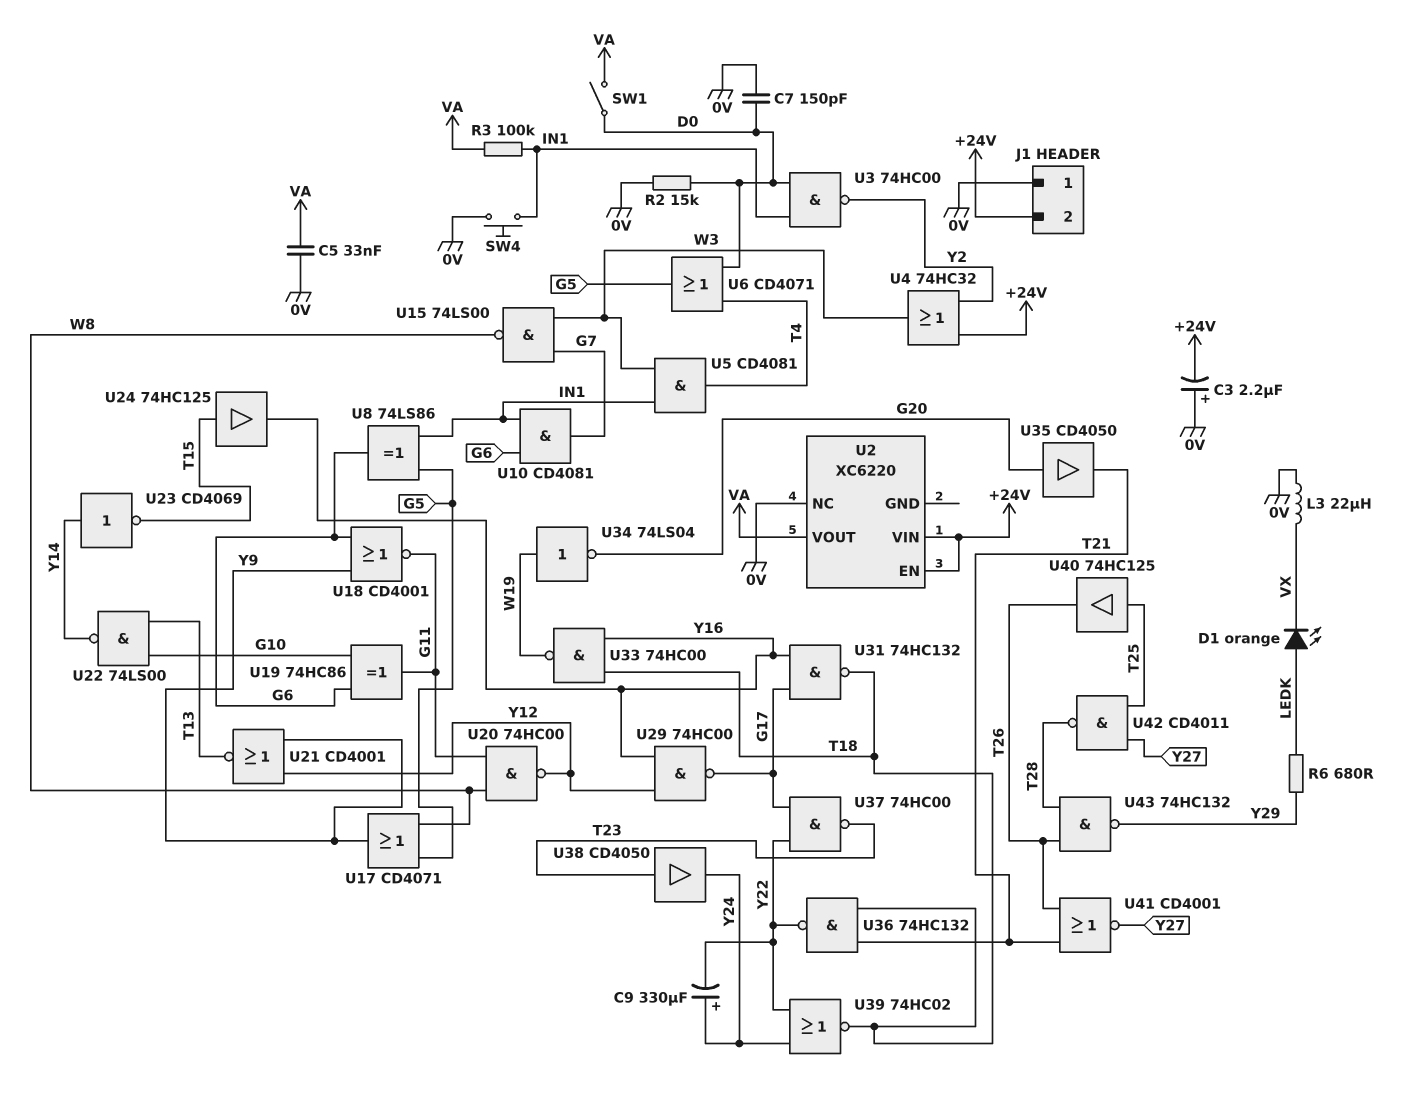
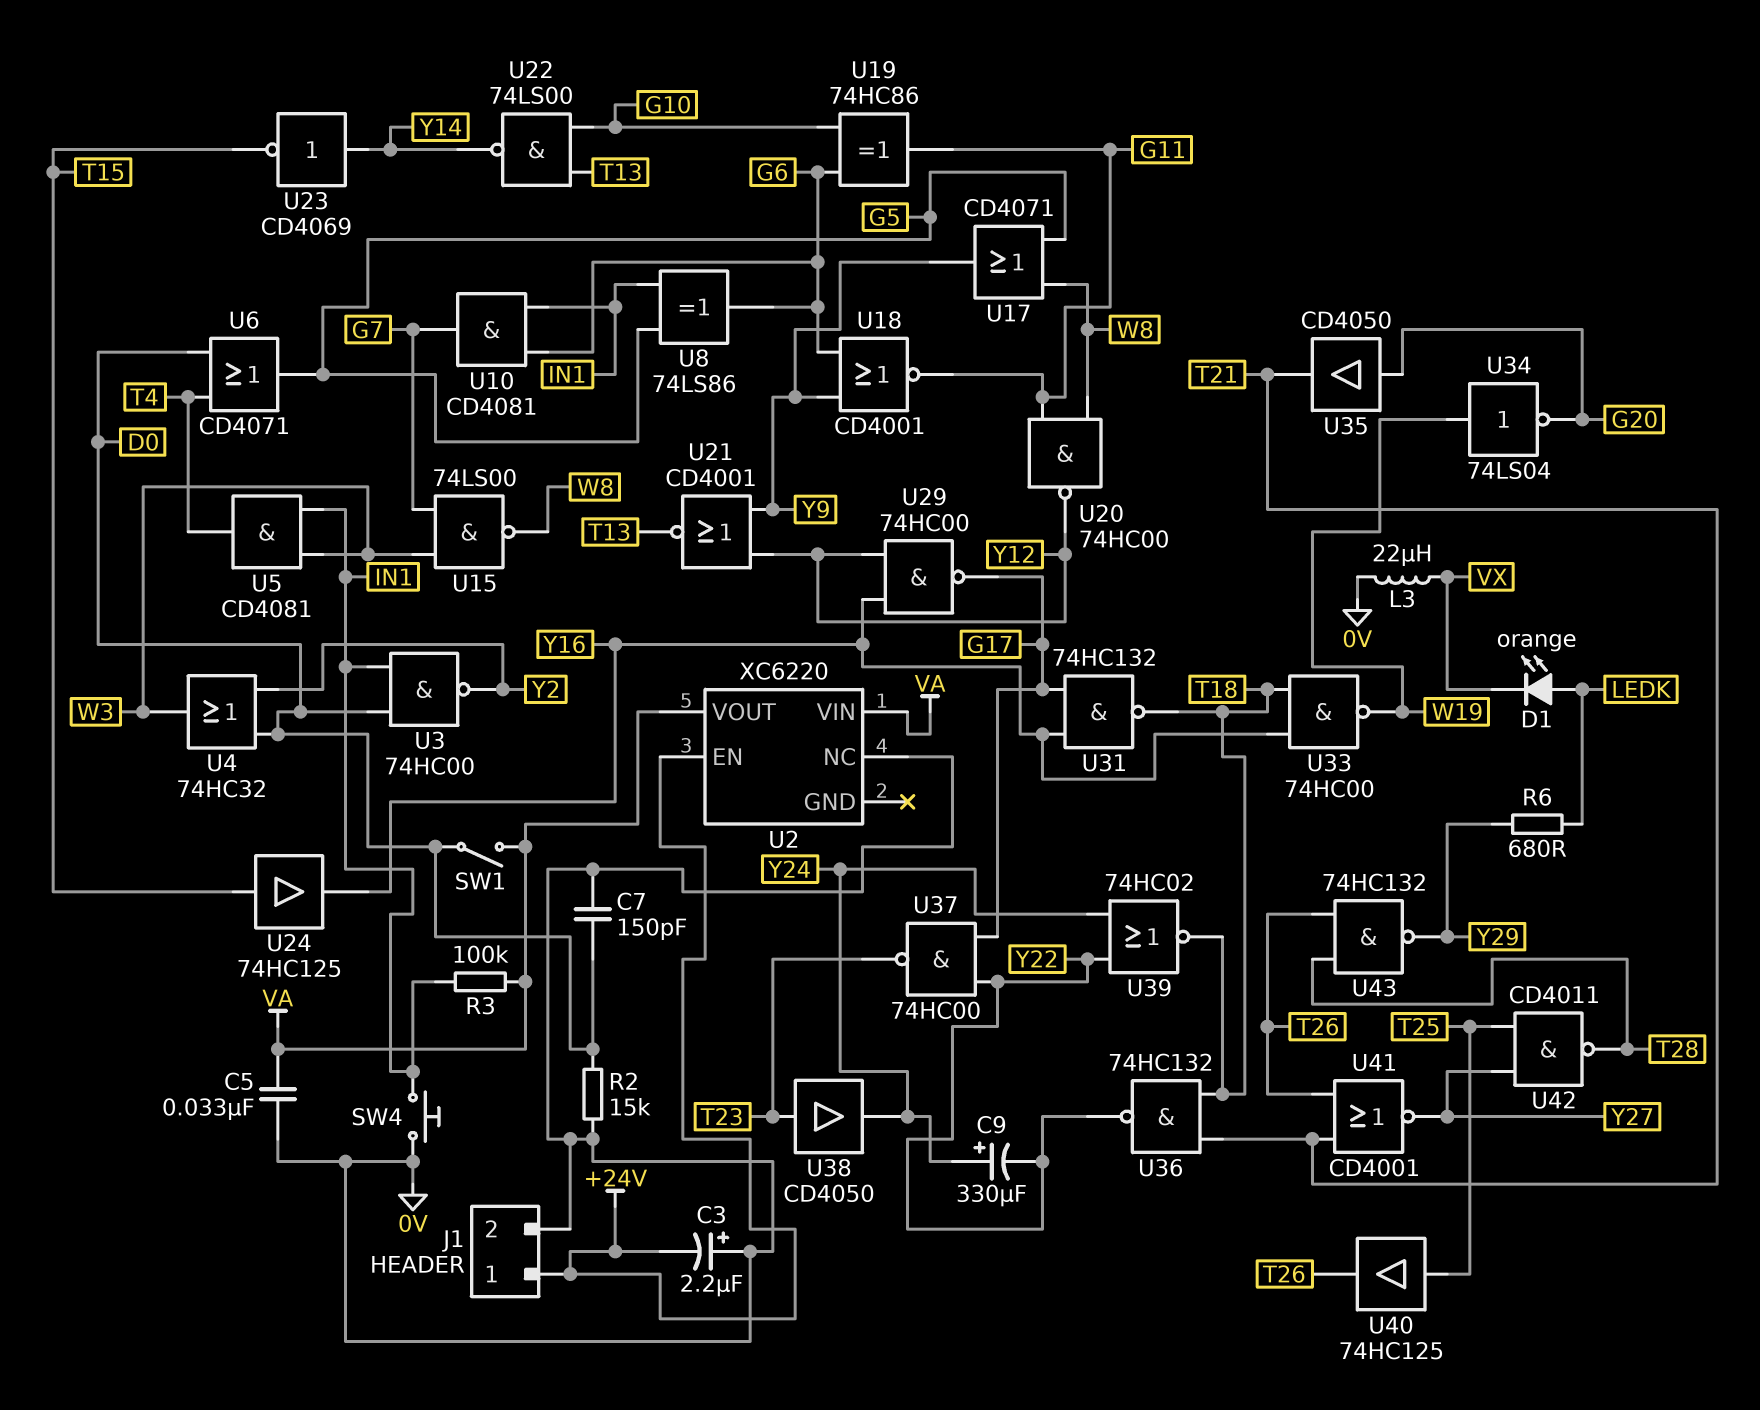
J1 pin 1: 0V -> +24V
J1 pin 2: +24V -> 0V
U2 pin VIN: +24V -> VA
U4: OR 74HC32 (in +24V, in Y2, out W3) -> OR 74HC32 (in D0, in Y2, out W3)

